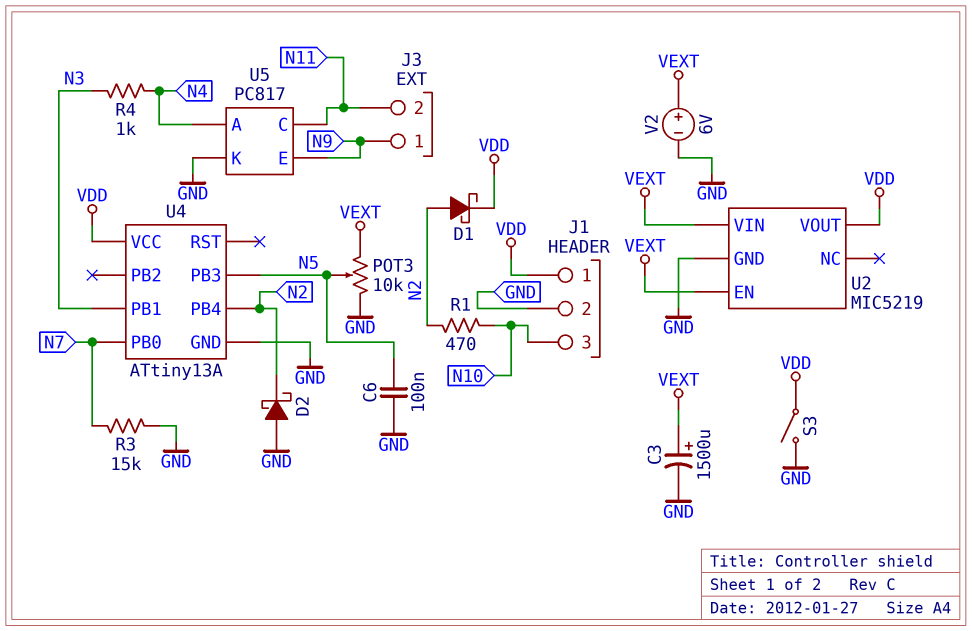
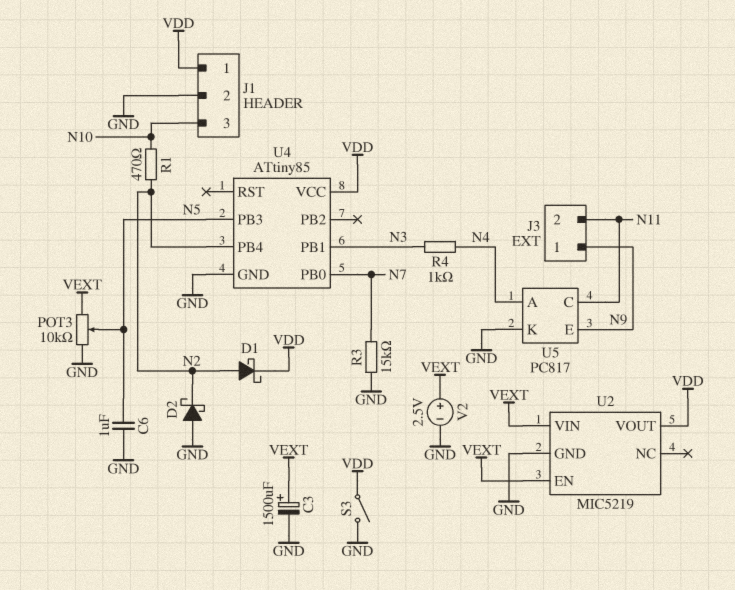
C6: 100nF (GND, N5) -> 1uF (GND, N5)
U4: ATtiny13A -> ATtiny85
V2: 6V (plus VEXT, minus GND) -> 2.5V (plus VEXT, minus GND)

